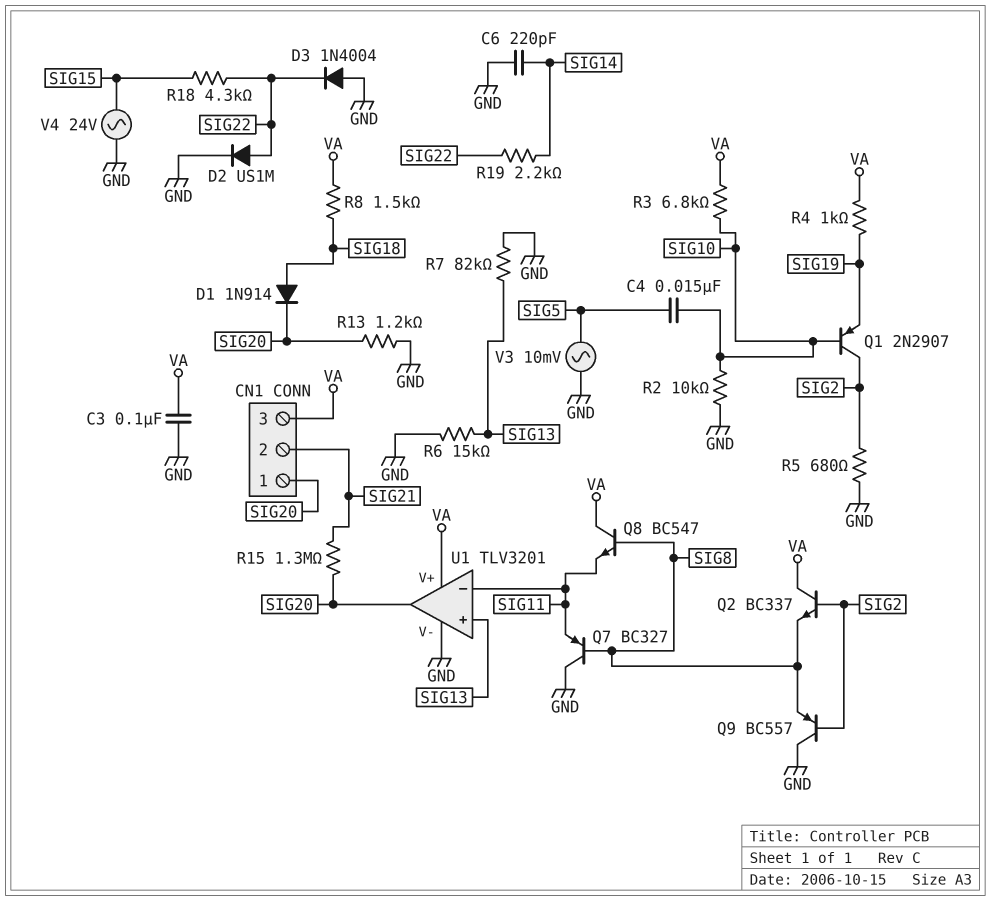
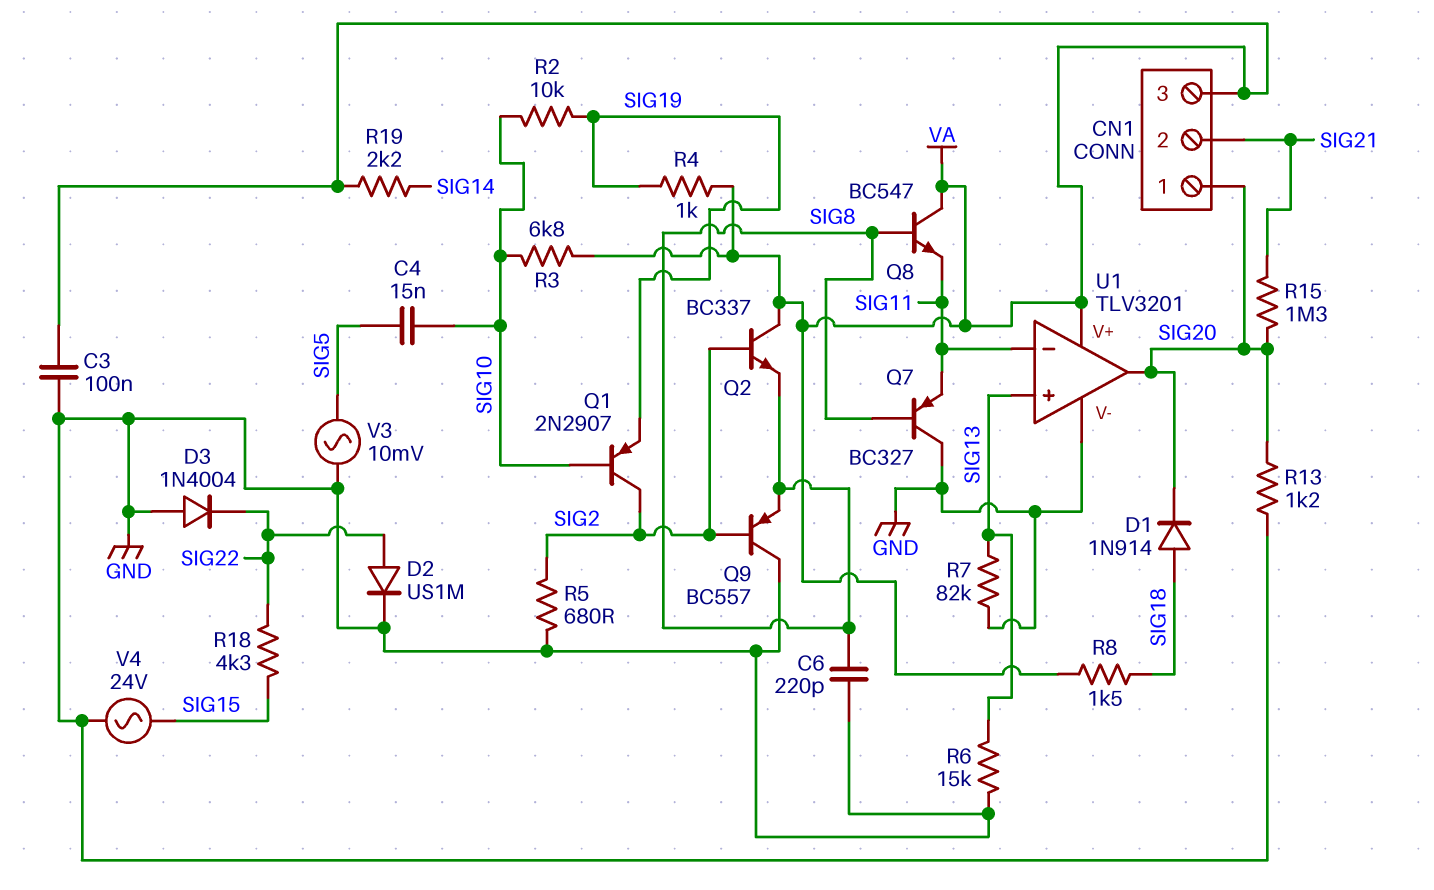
C6: 220pF (GND, SIG14) -> 220pF (GND, SIG8)
R2: 10k (GND, SIG10) -> 10k (SIG10, SIG19)
R19: 2.2k (SIG14, SIG22) -> 2.2k (SIG14, VA)

